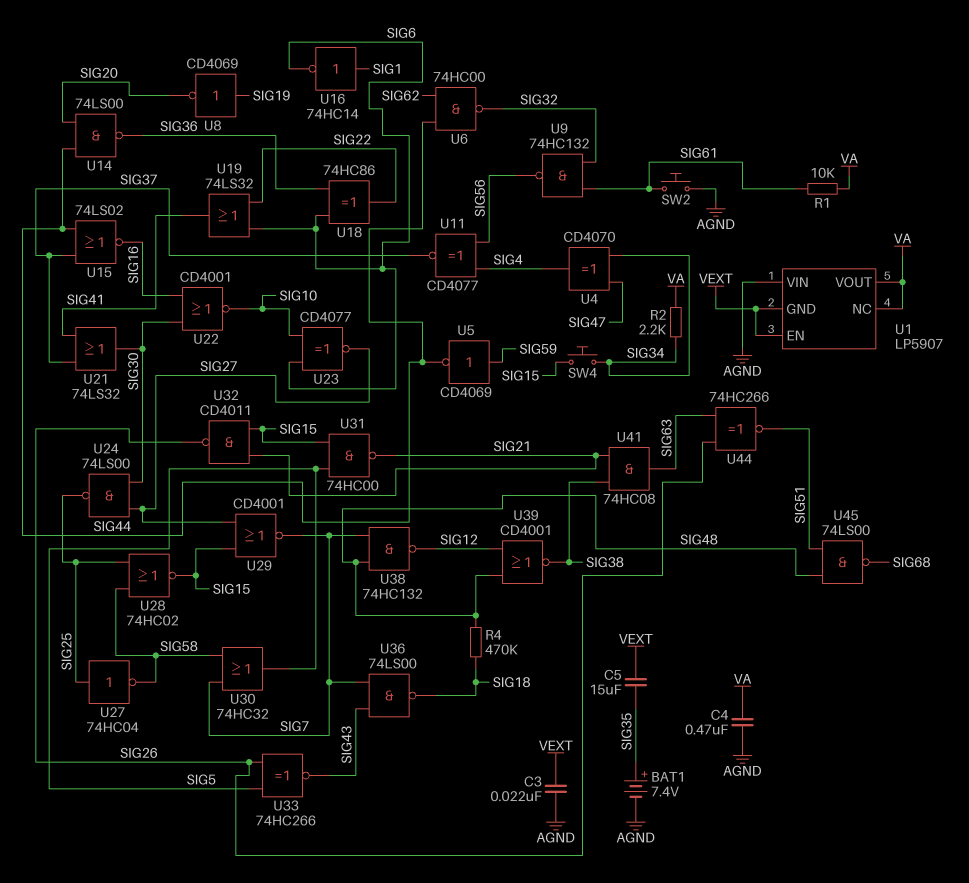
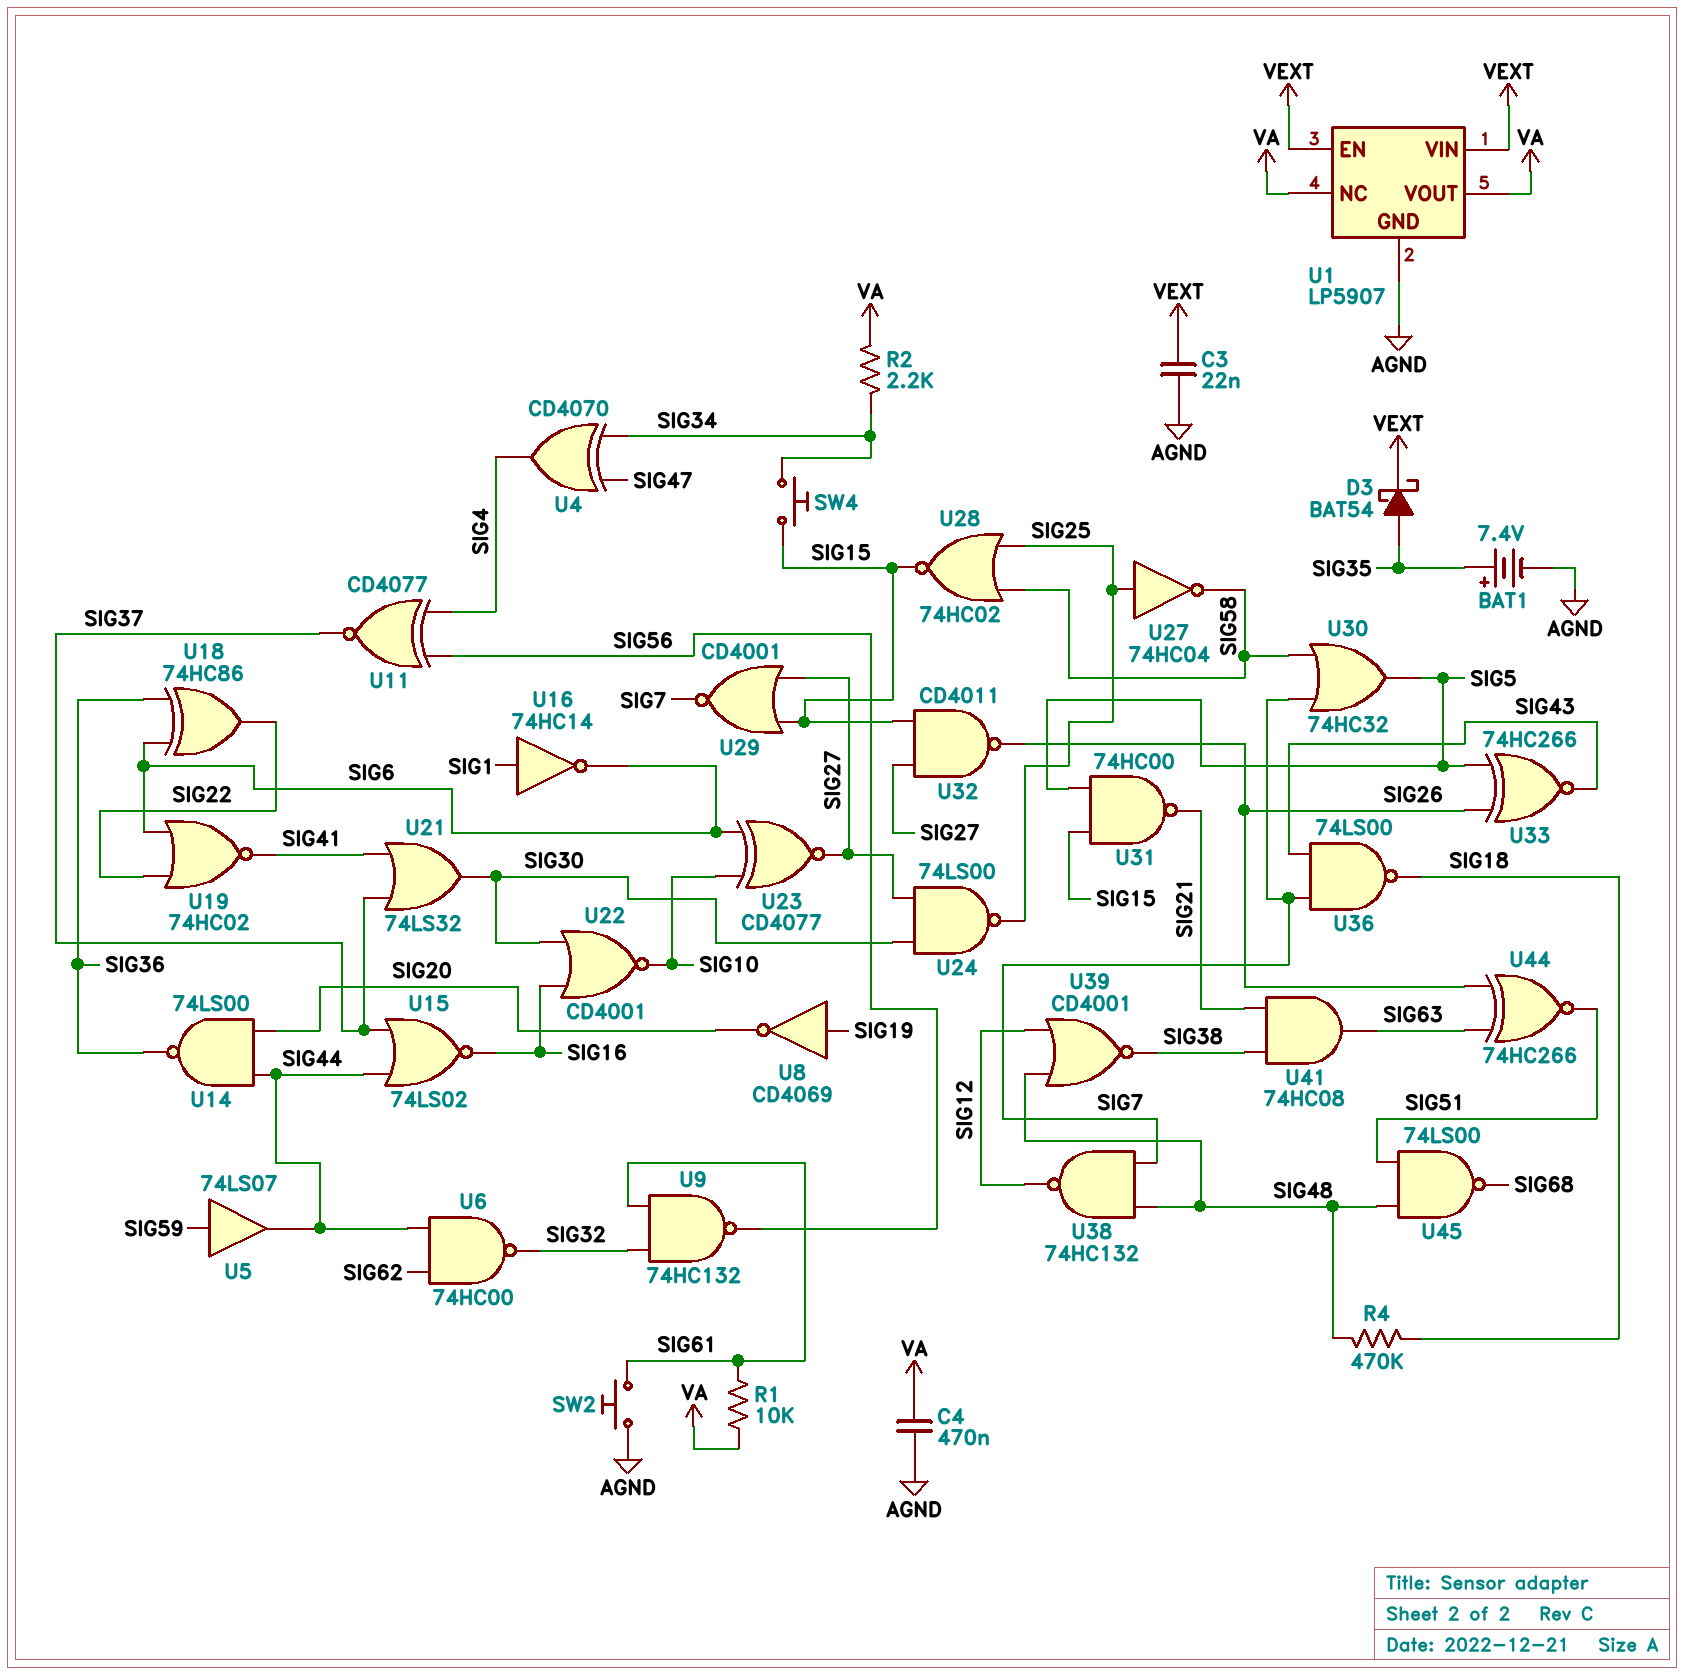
C5: 15uF (SIG35, VEXT) -> none
D3: none -> schottky BAT54 (A SIG35, K VEXT)
U1 pin GND: VEXT -> AGND
U1 pin VIN: AGND -> VEXT
U5: NOT CD4069 (in SIG59, out SIG44) -> buffer 74LS07 (in SIG59, out SIG44)
U19: OR 74LS32 (in SIG6, in SIG22, out SIG41) -> NOR 74HC02 (in SIG6, in SIG22, out SIG41)
U32: NAND CD4011 (in SIG15, in SIG21, out SIG26) -> NAND CD4011 (in SIG15, in SIG27, out SIG26)

